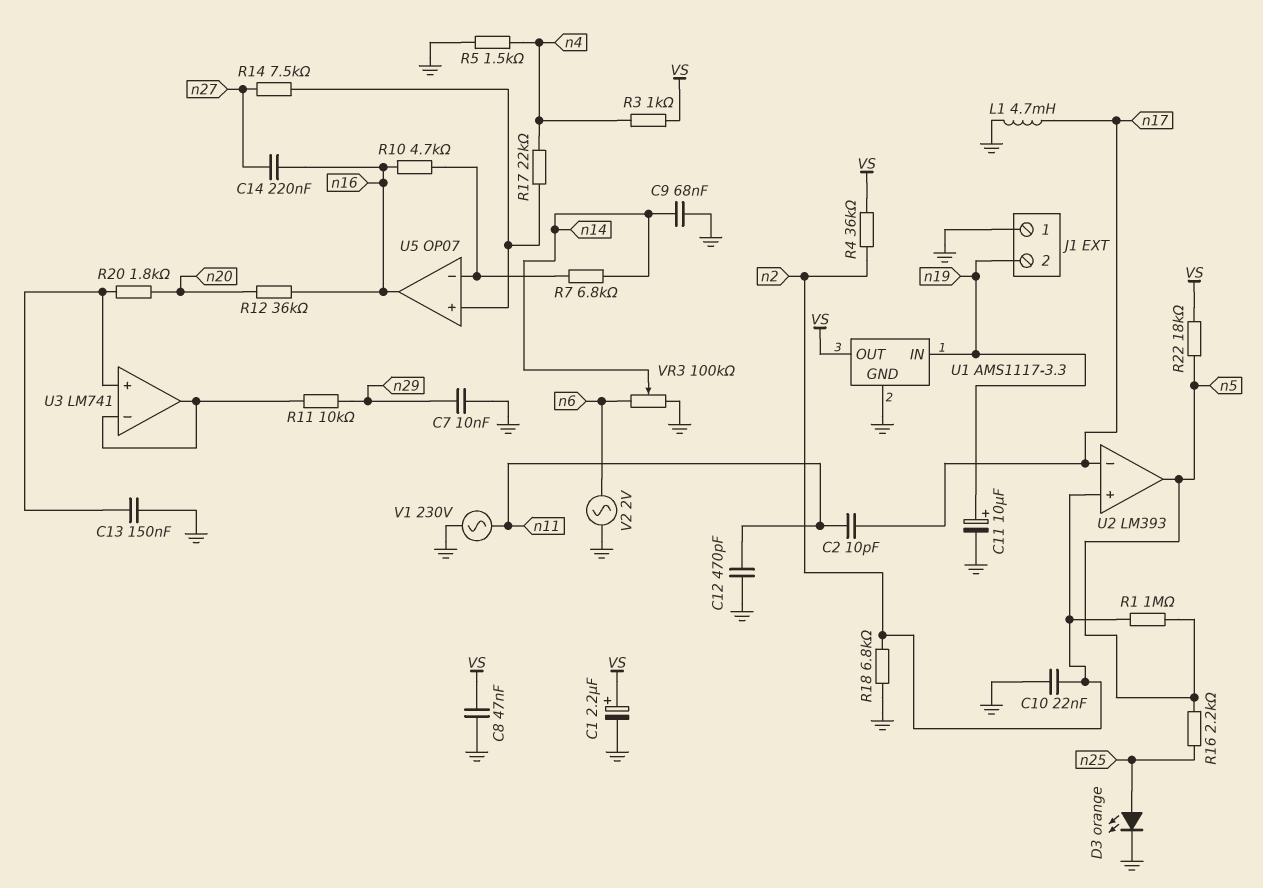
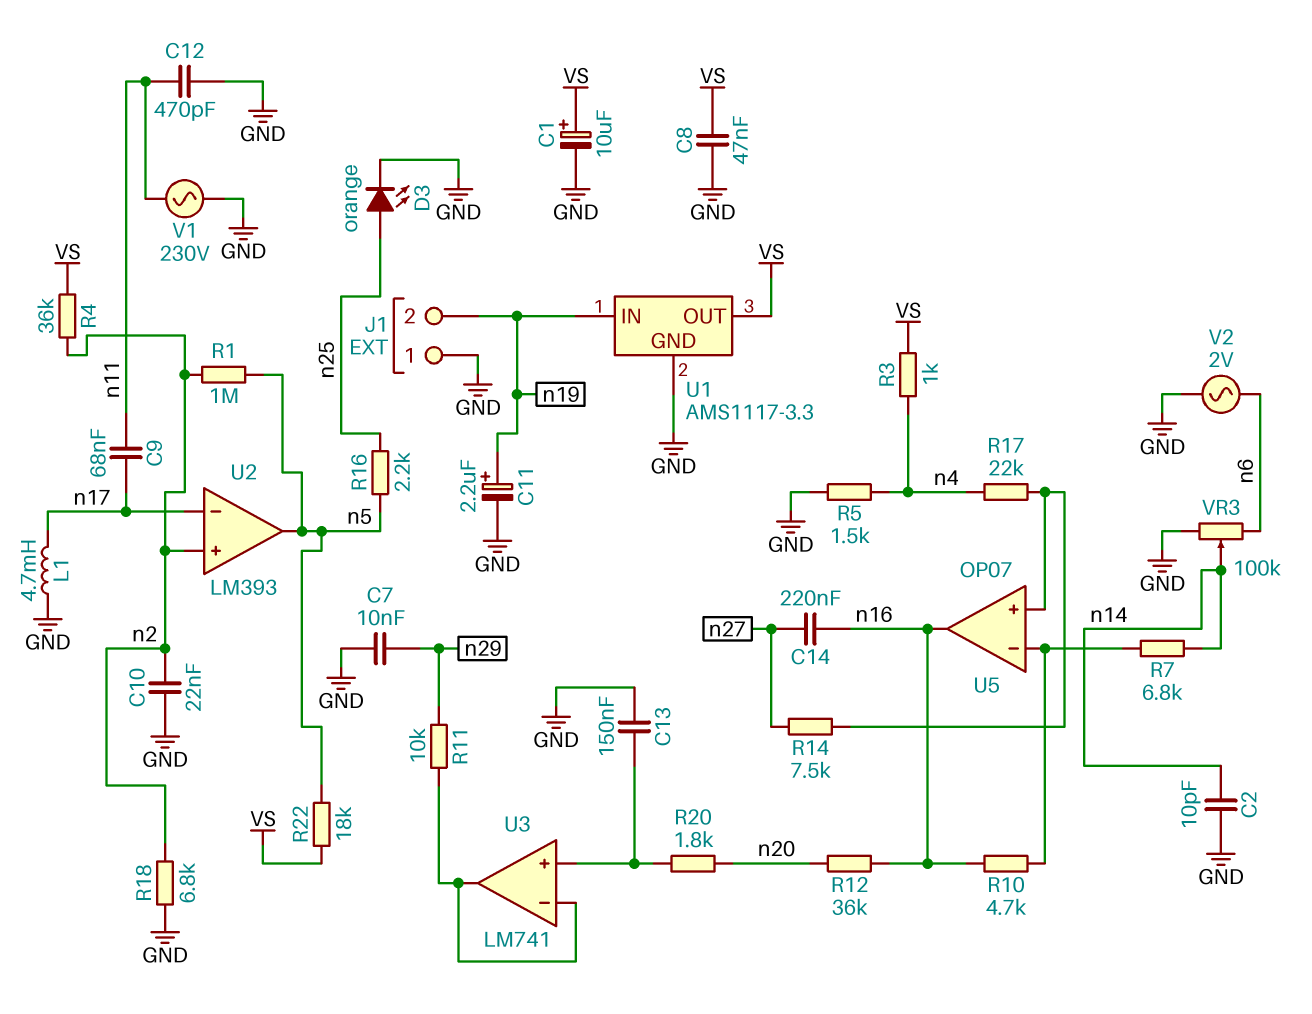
C1: 2.2uF (plus VS, minus GND) -> 10uF (plus VS, minus GND)
C2: 10pF (n11, n17) -> 10pF (GND, n14)
C9: 68nF (GND, n14) -> 68nF (n11, n17)
C11: 10uF (plus n19, minus GND) -> 2.2uF (plus n19, minus GND)

